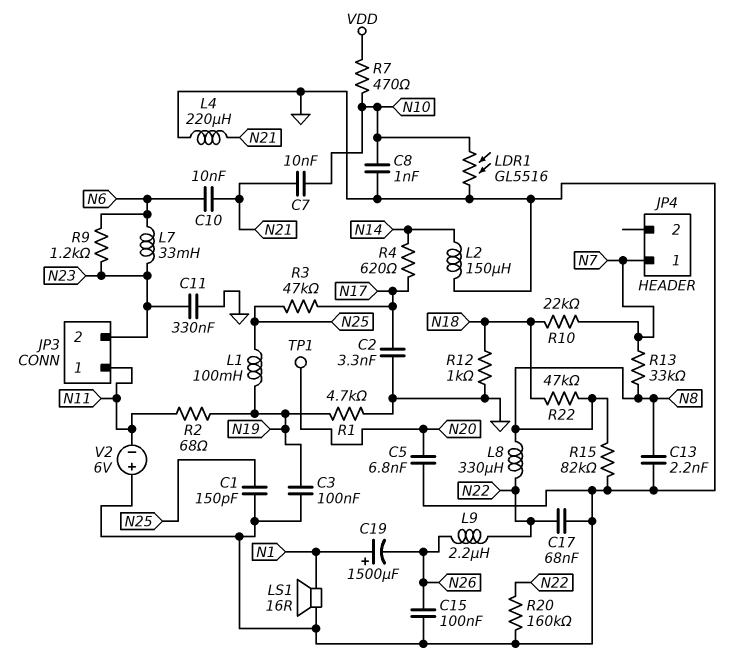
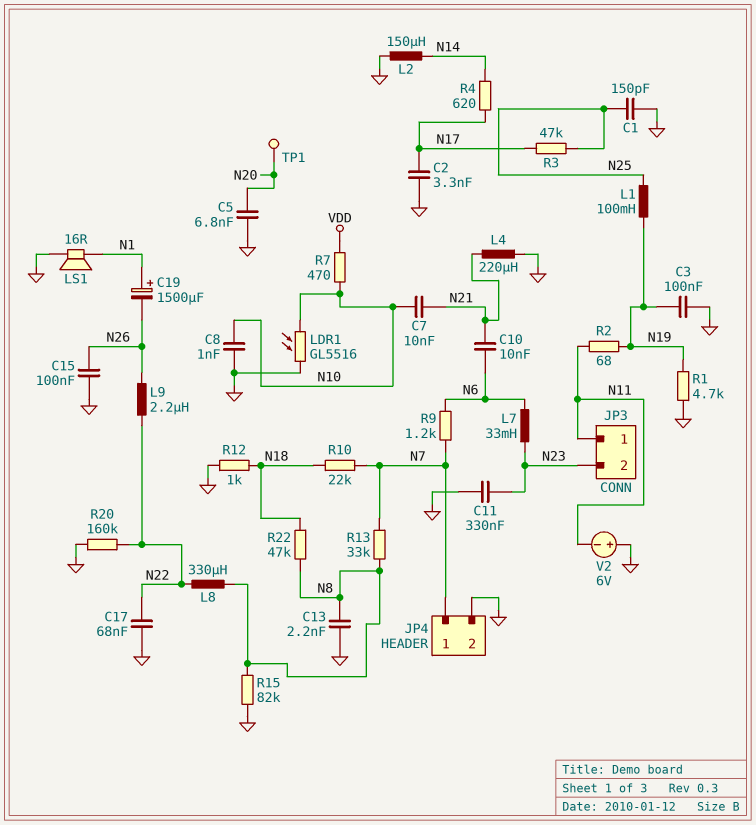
JP4 pin 2: none -> GND
R9: 1.2k (N6, N23) -> 1.2k (N6, N7)

